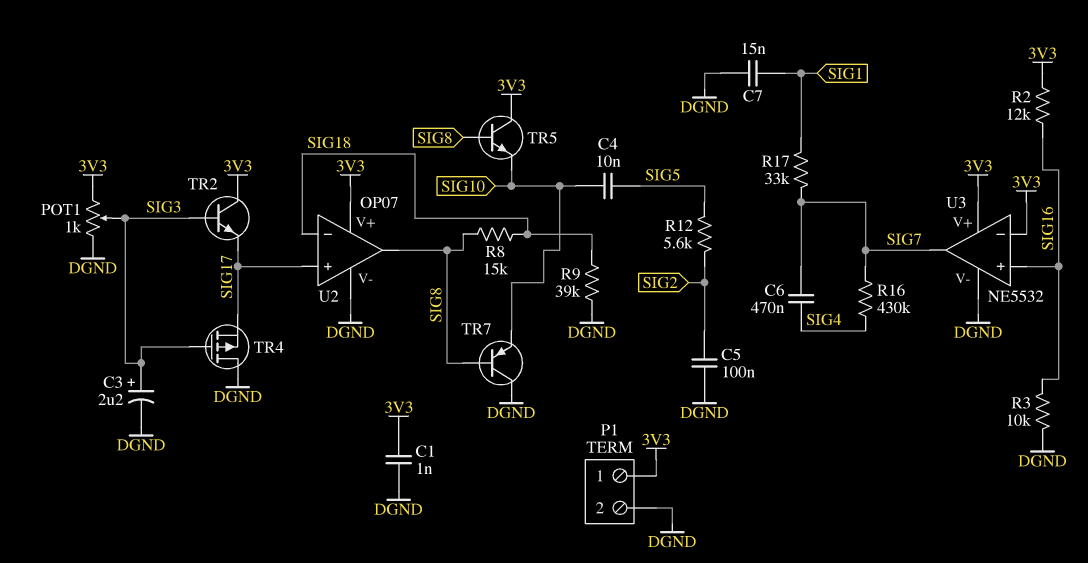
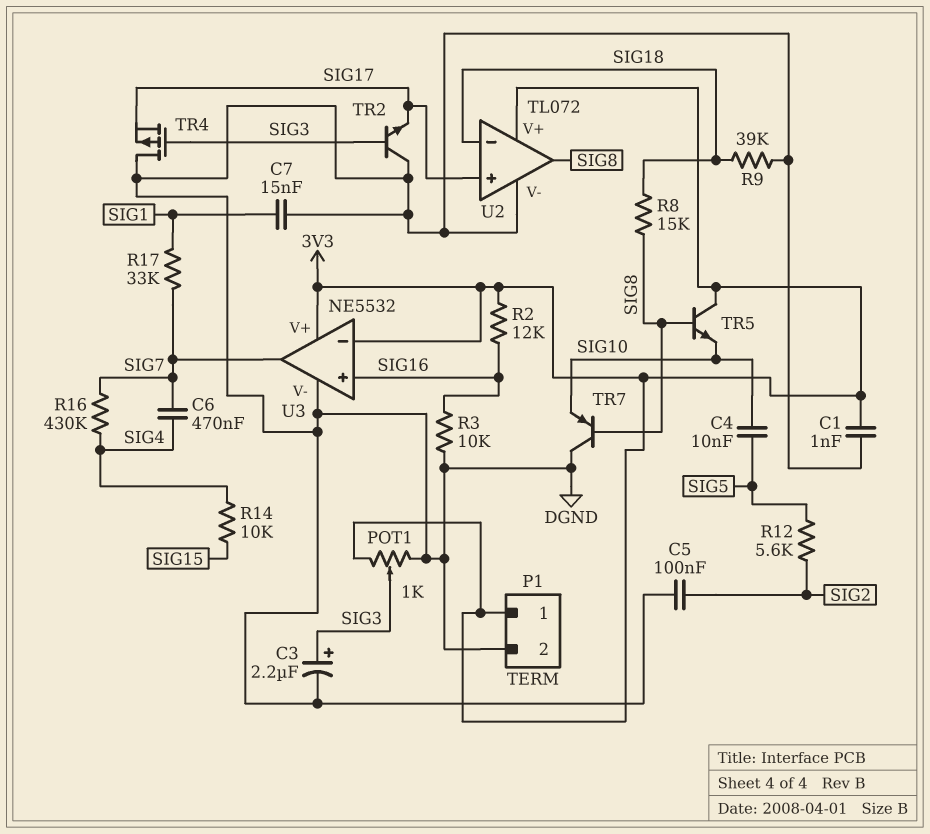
R14: none -> 10k (SIG4, SIG15)
TR2: NPN (B SIG3, C 3V3, E SIG17) -> NPN (B SIG3, C DGND, E SIG17)
U2: OP07 -> TL072

